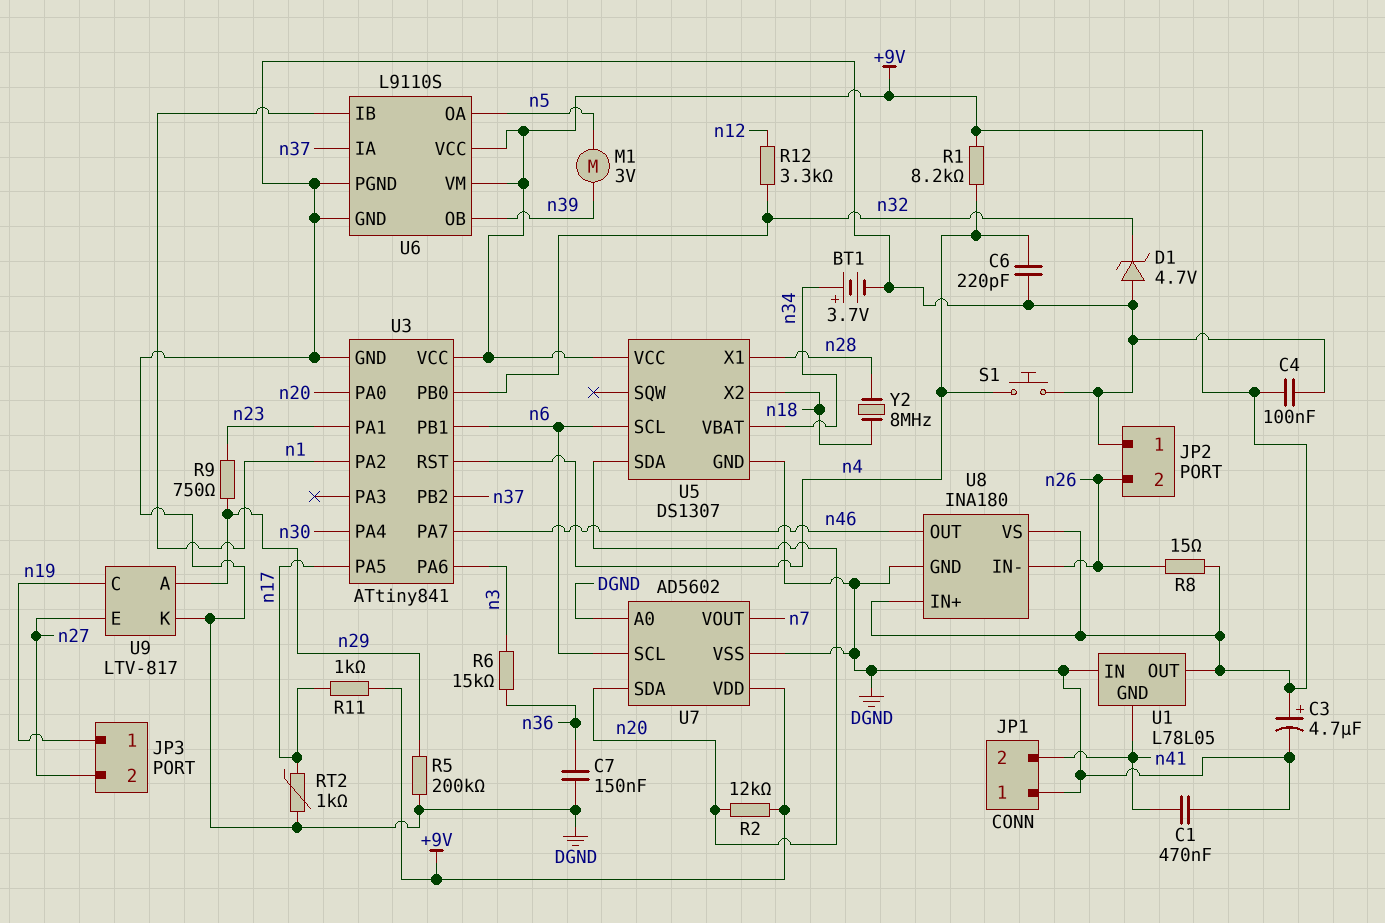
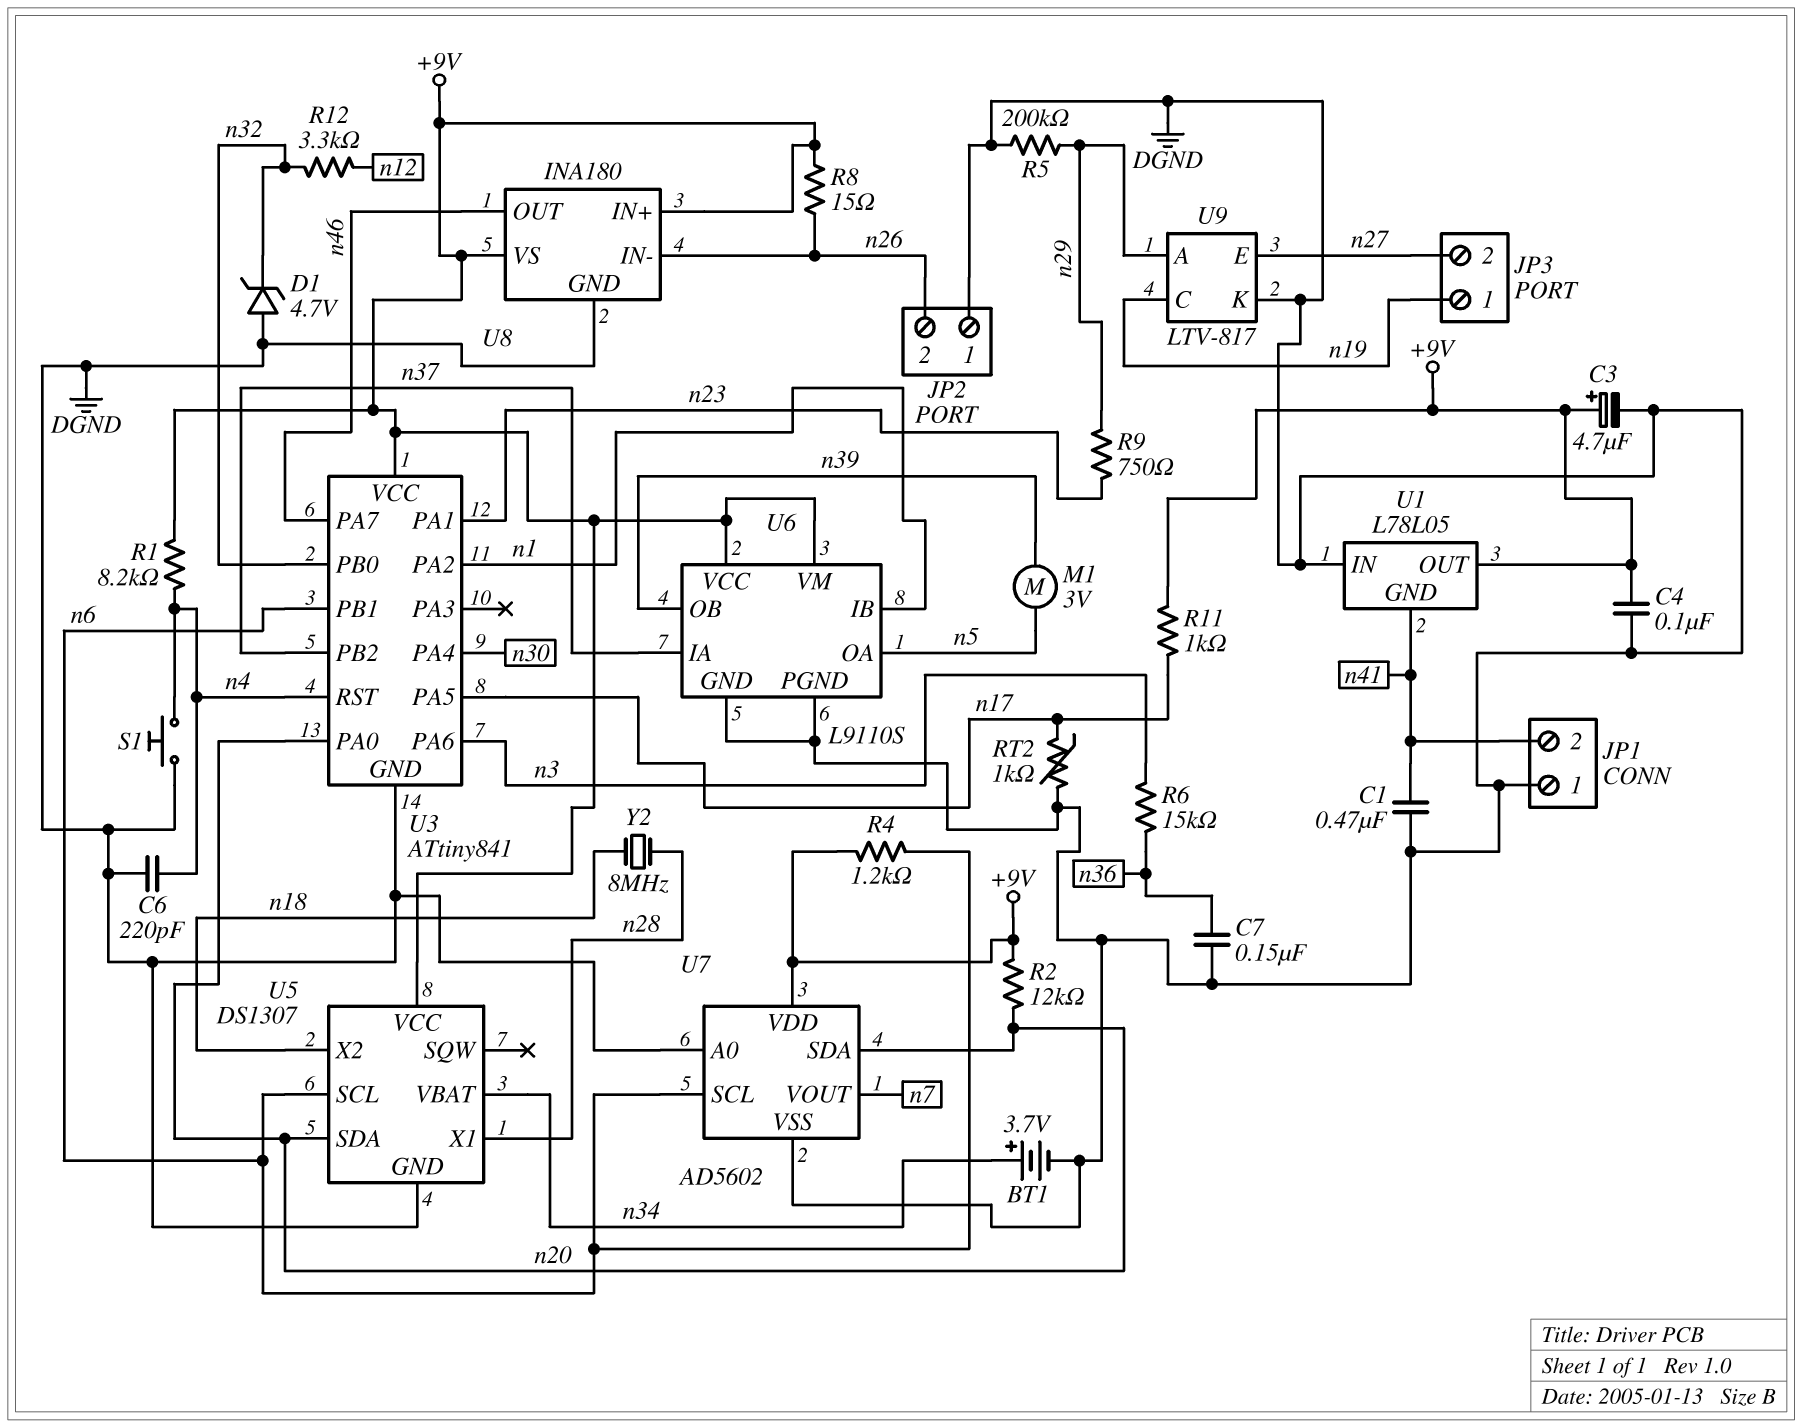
R4: none -> 1.2k (+9V, n6)

